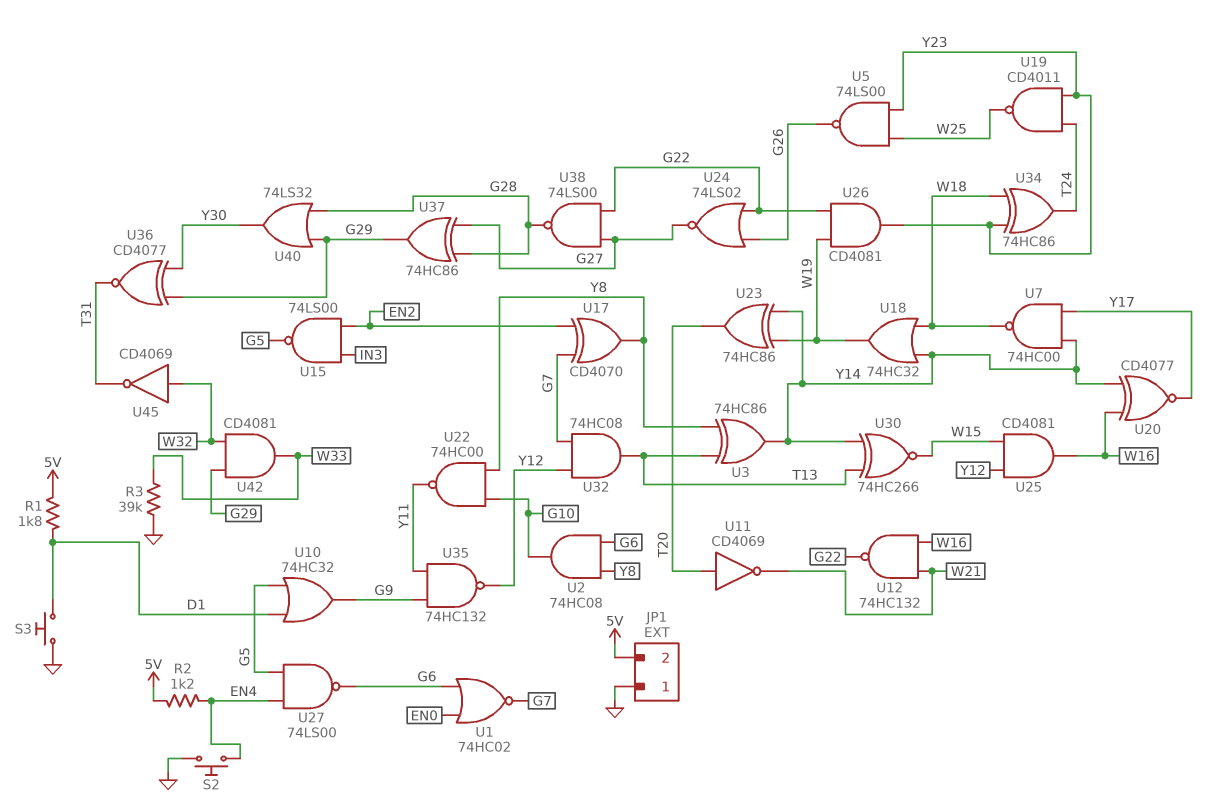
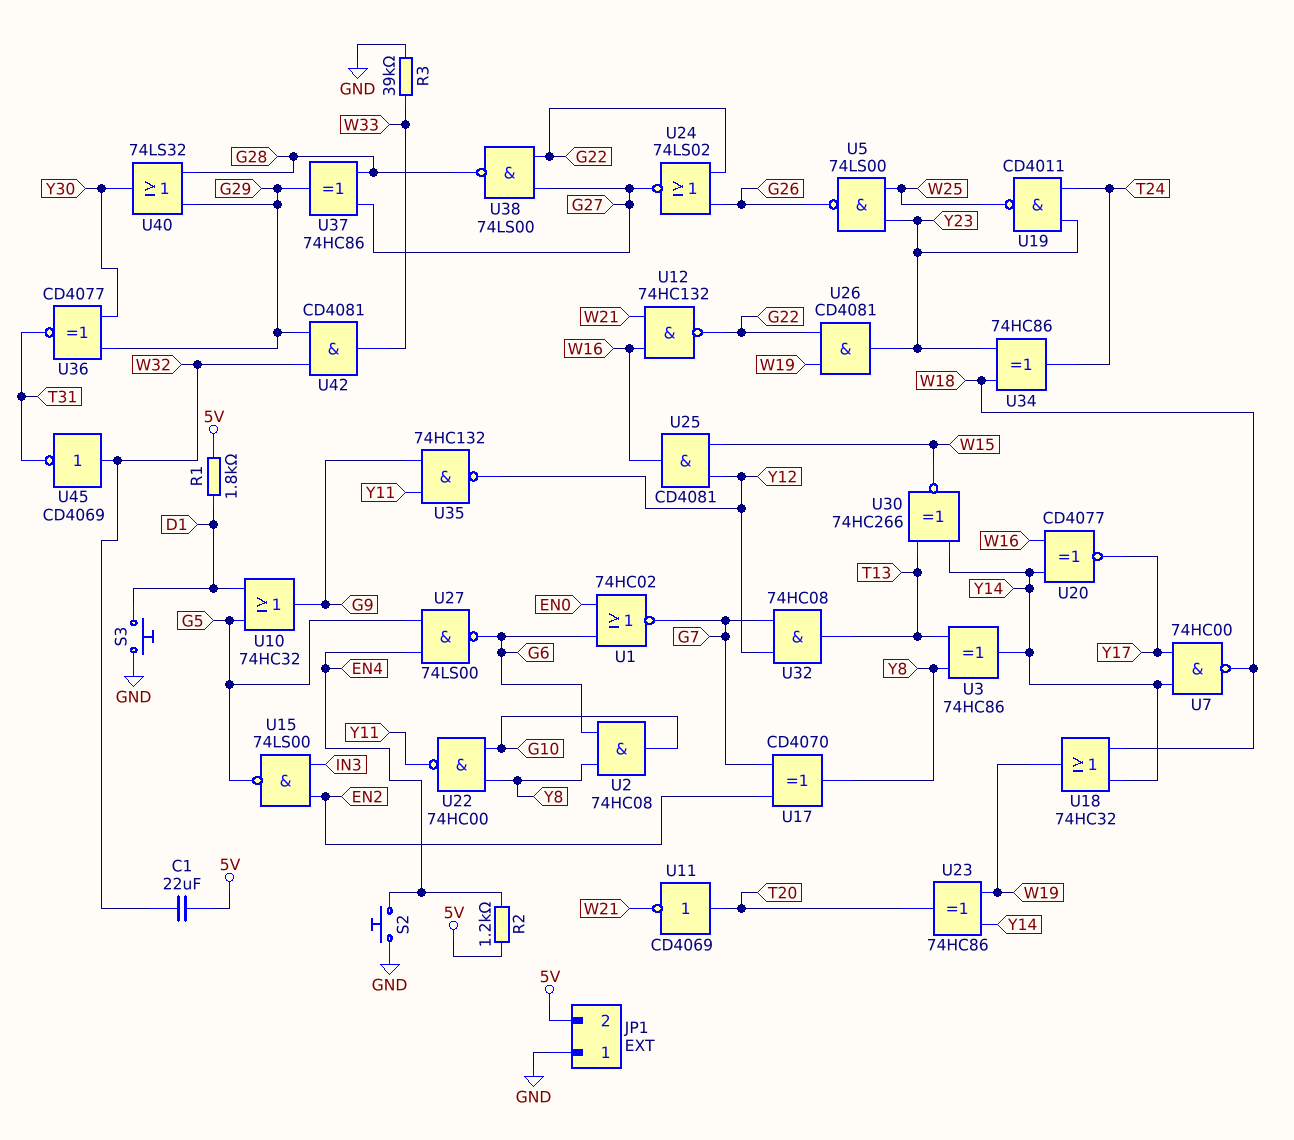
C1: none -> 22uF (5V, W32)

